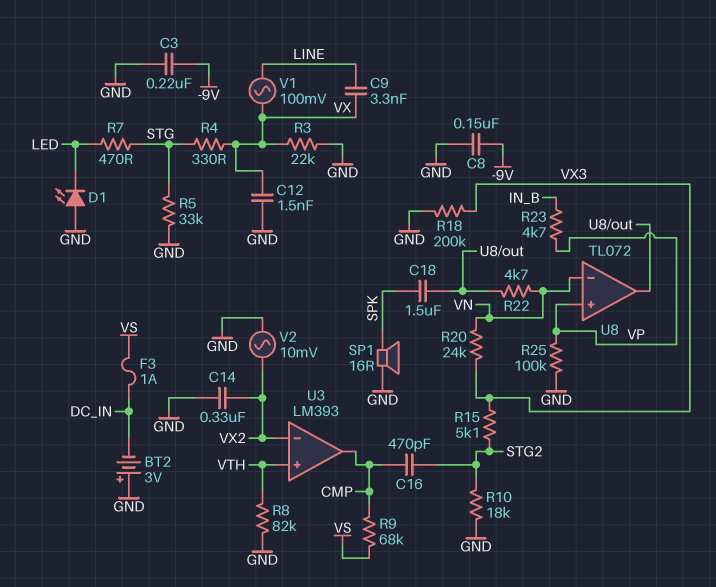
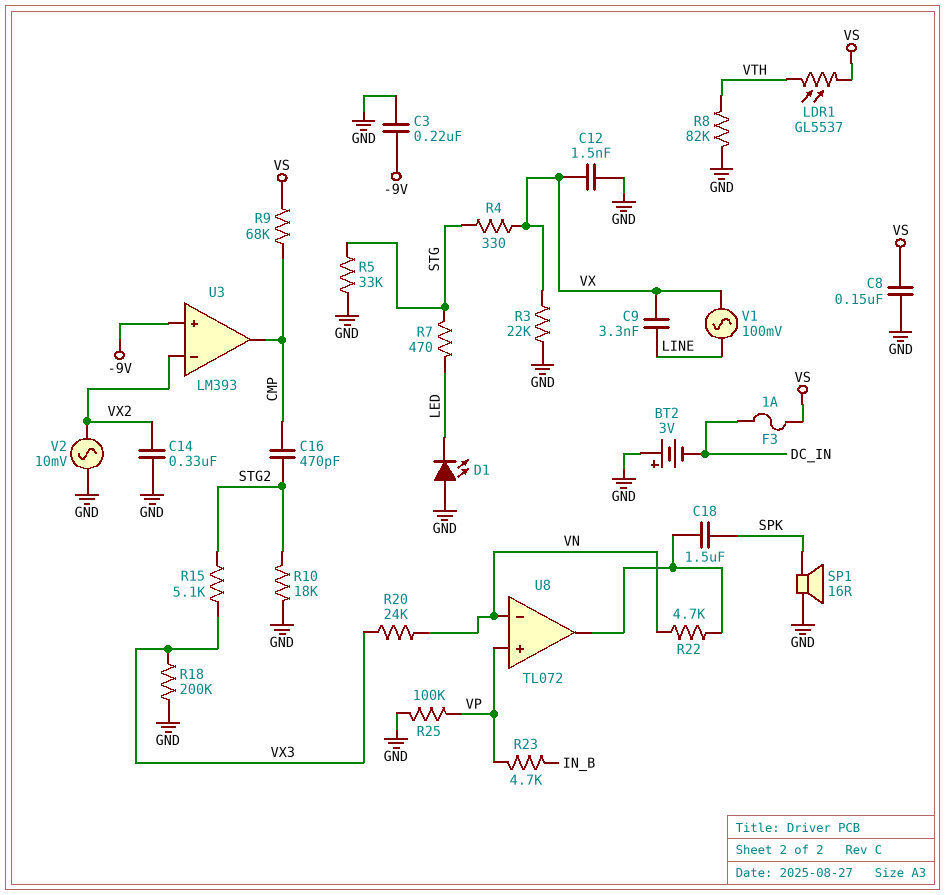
C8: 150nF (-9V, GND) -> 150nF (GND, VS)
LDR1: none -> GL5537 (VS, VTH)
U3 pin in+: VTH -> -9V

